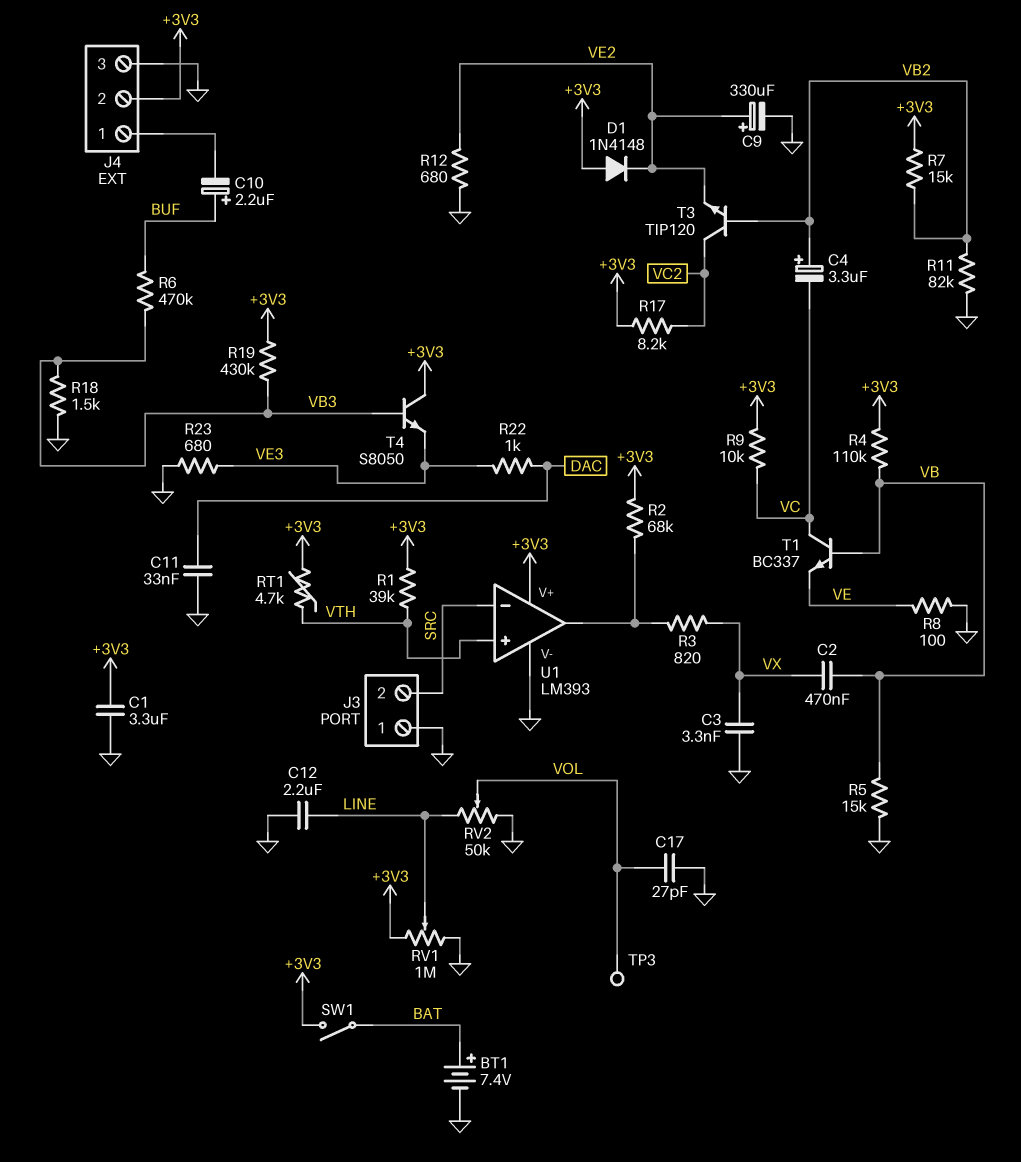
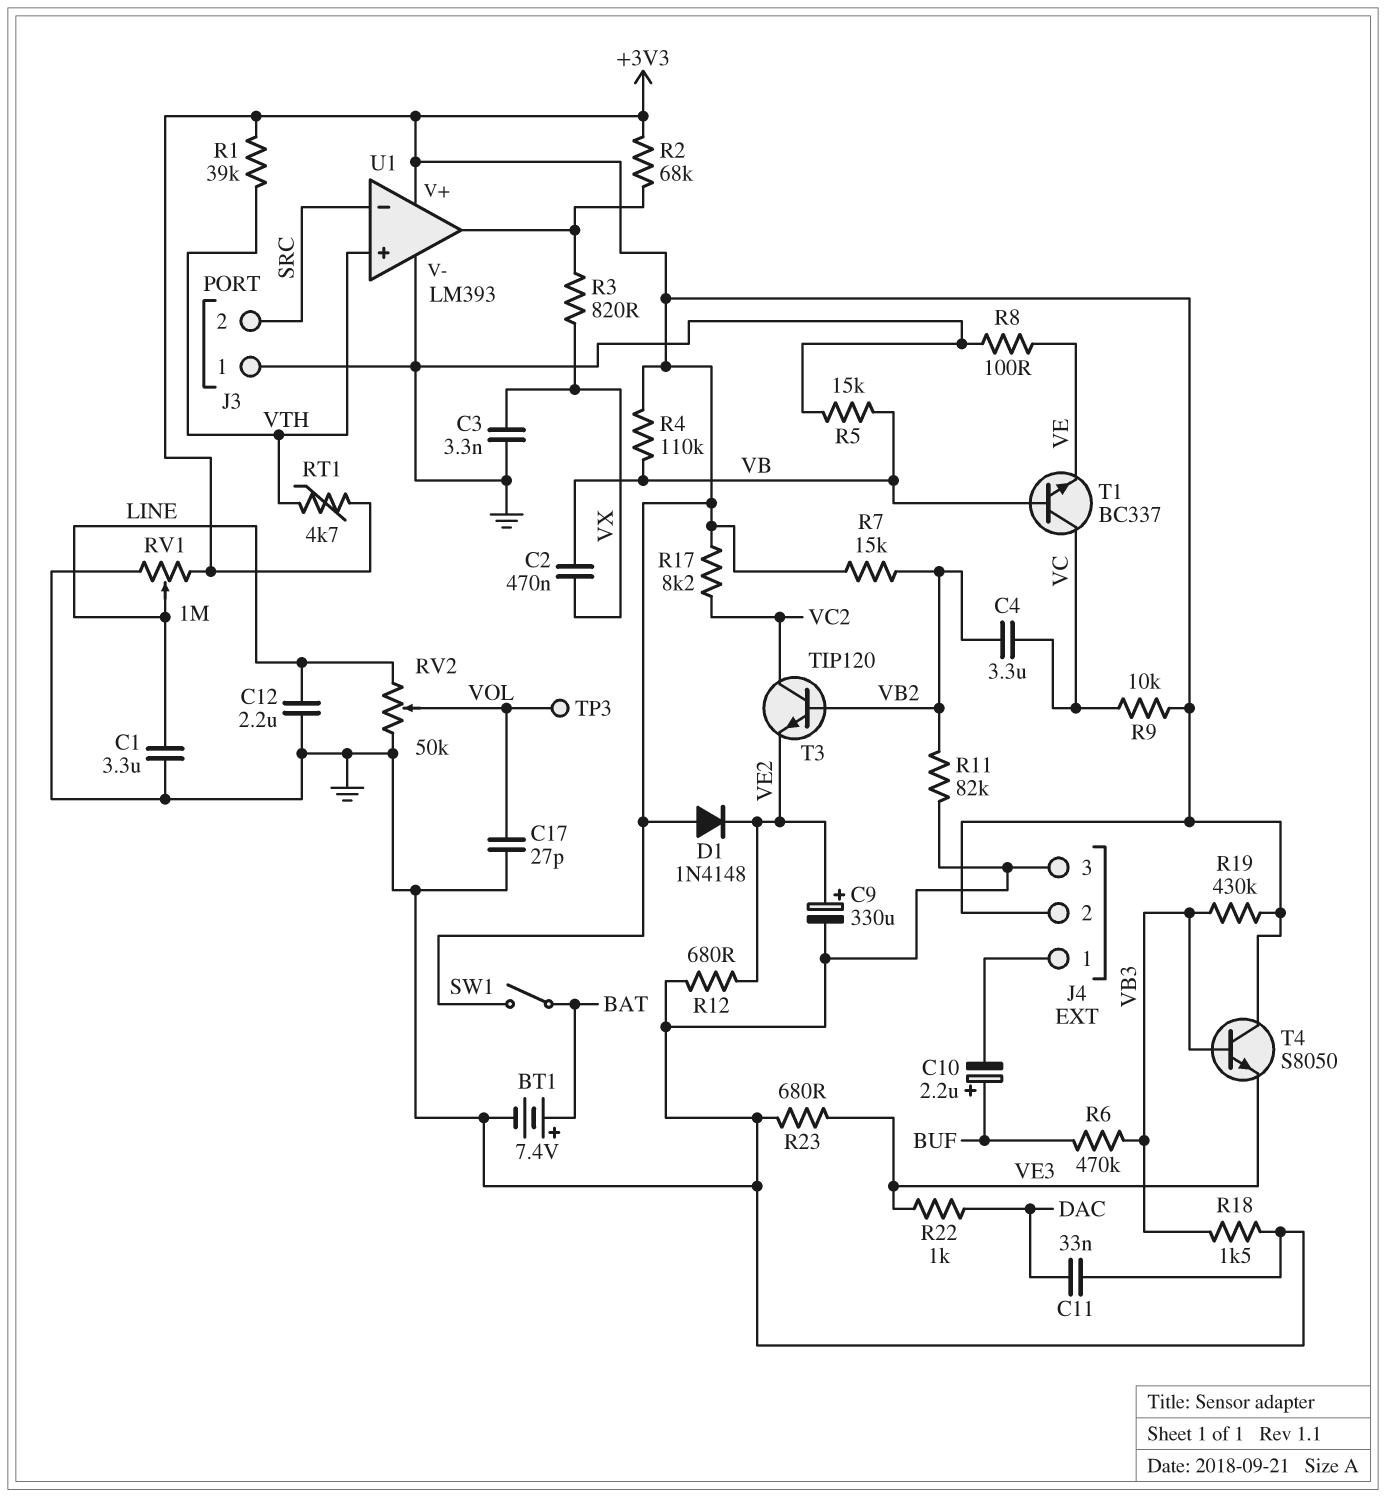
C1: 3.3uF (+3V3, GND) -> 3.3uF (GND, LINE)
C4: 3.3uF (plus VB2, minus VC) -> 3.3uF (VB2, VC)

